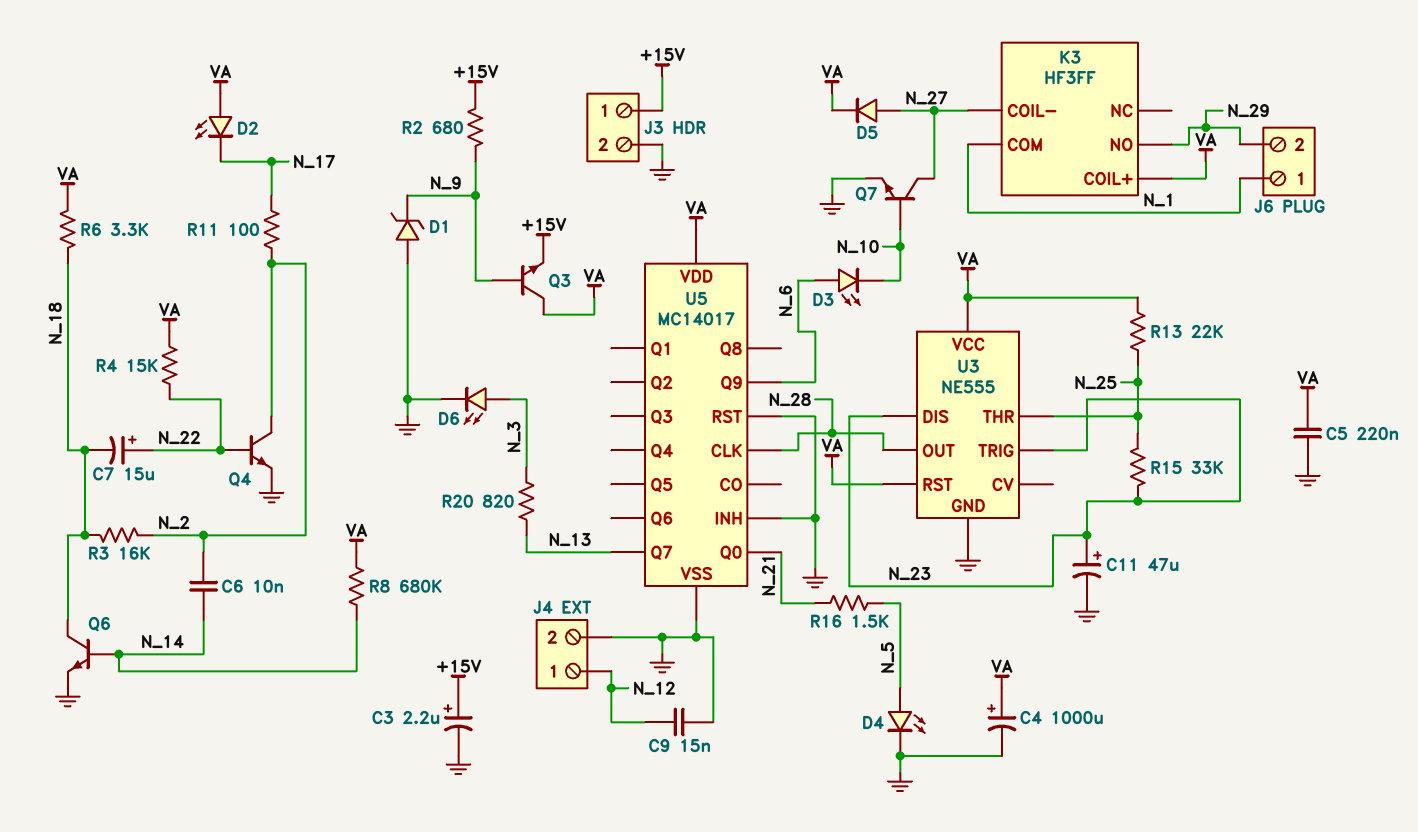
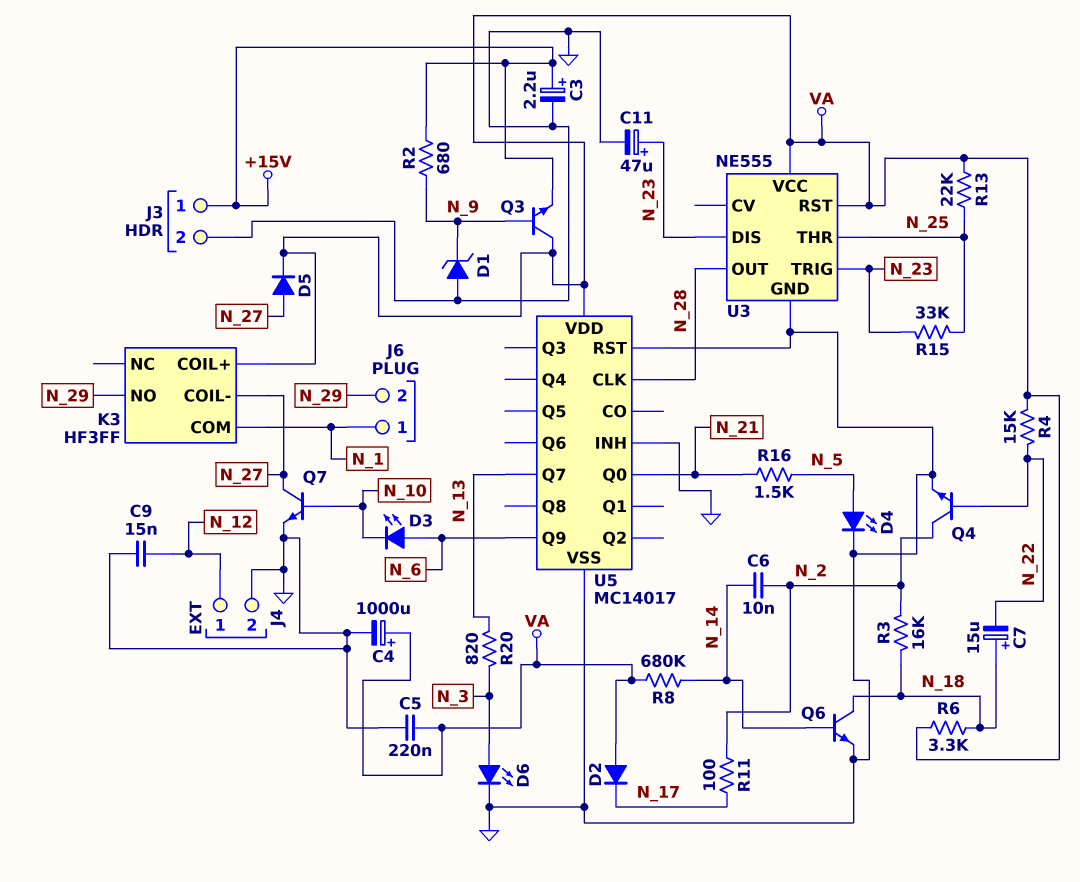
C7: 15uF (plus N_22, minus N_18) -> 15uF (plus N_18, minus N_22)
D2: LED (A VA, K N_17) -> diode (A VA, K N_17)

